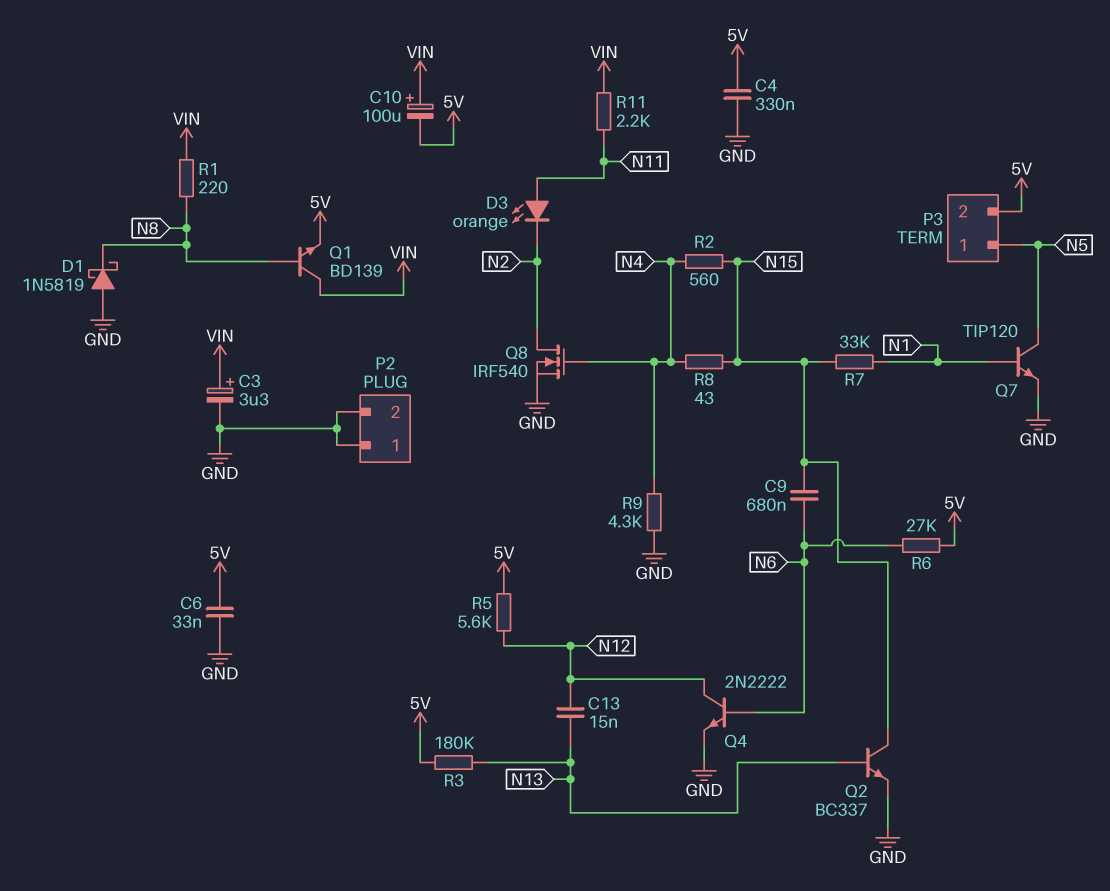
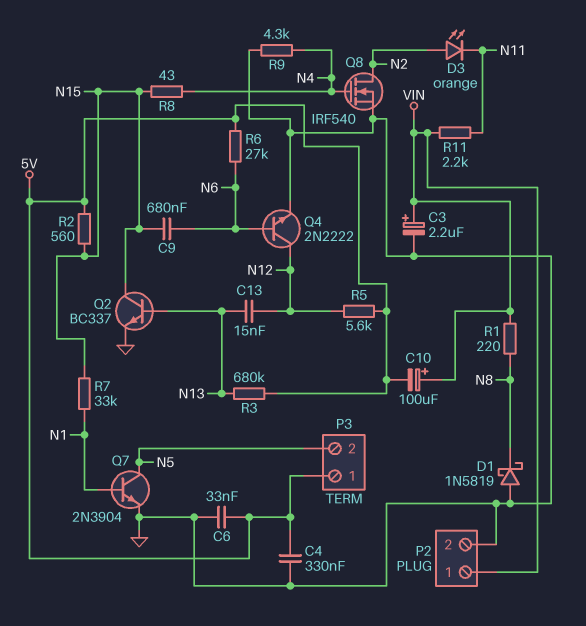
C3: 3.3uF (plus VIN, minus GND) -> 2.2uF (plus VIN, minus GND)
D3: LED orange (A N11, K N2) -> LED orange (A N2, K N11)
P2 pin 1: GND -> VIN
P3 pin 1: N5 -> 5V
P3 pin 2: 5V -> N5
Q1: NPN BD139 (B N8, C VIN, E 5V) -> none
Q7: NPN TIP120 (B N1, C N5, E GND) -> NPN 2N3904 (B N1, C N5, E GND)
R2: 560 (N4, N15) -> 560 (5V, N15)
R3: 180k (5V, N13) -> 680k (5V, N13)

